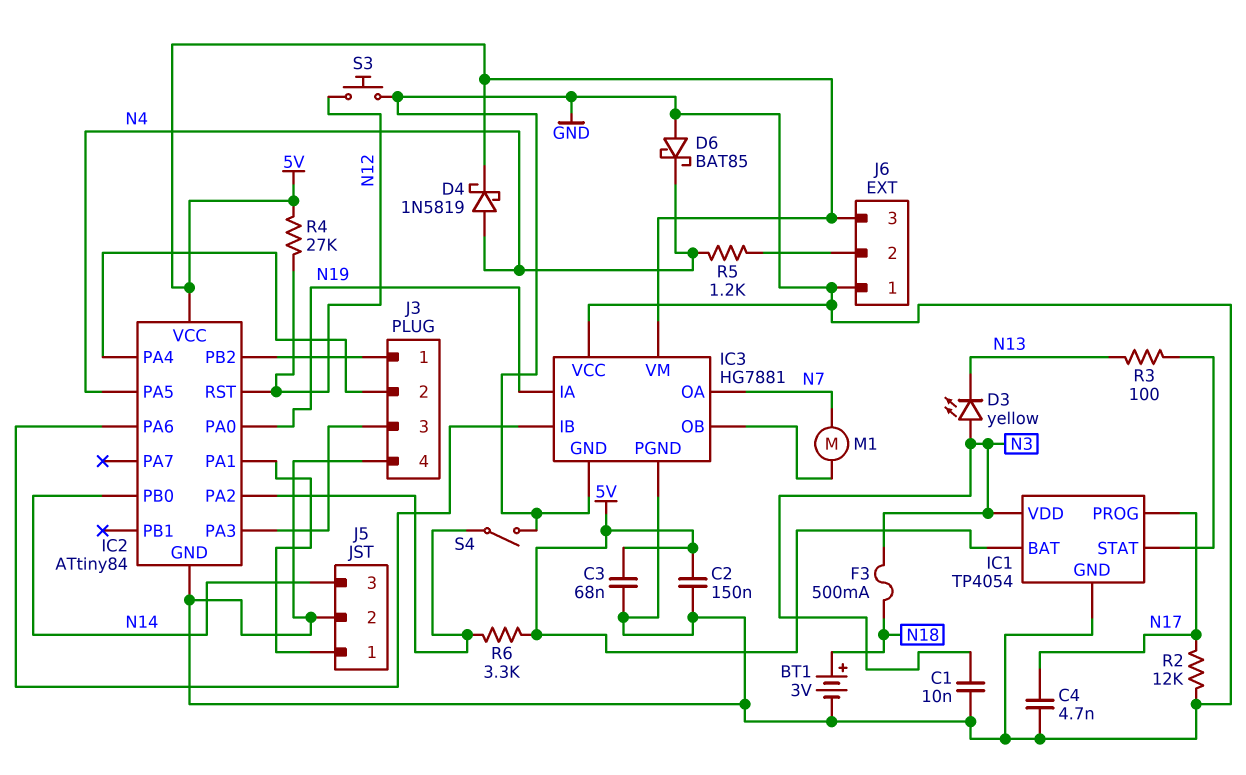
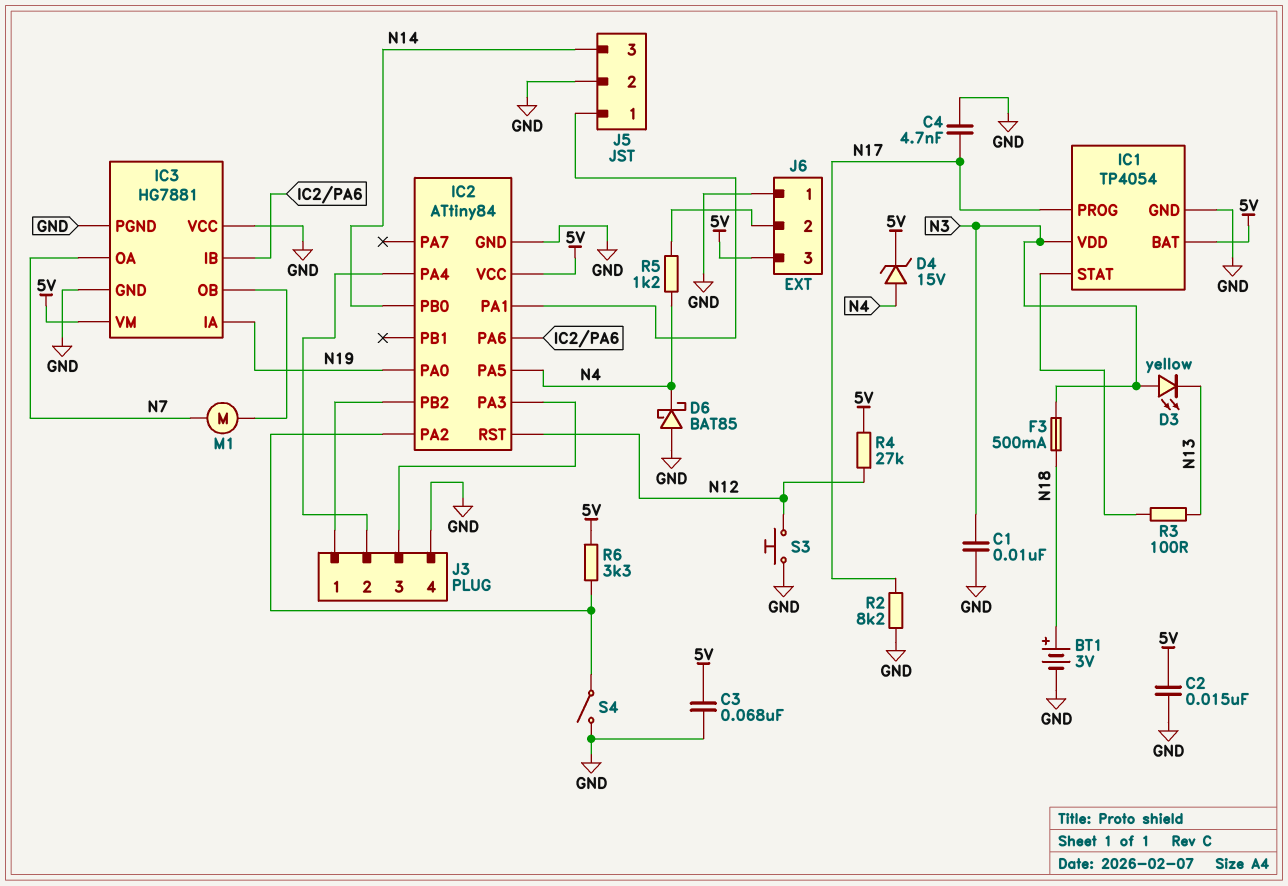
C2: 150nF (5V, GND) -> 15nF (5V, GND)
D4: schottky 1N5819 (A N4, K 5V) -> zener 15V (A N4, K 5V)
R2: 12k (GND, N17) -> 8.2k (GND, N17)

